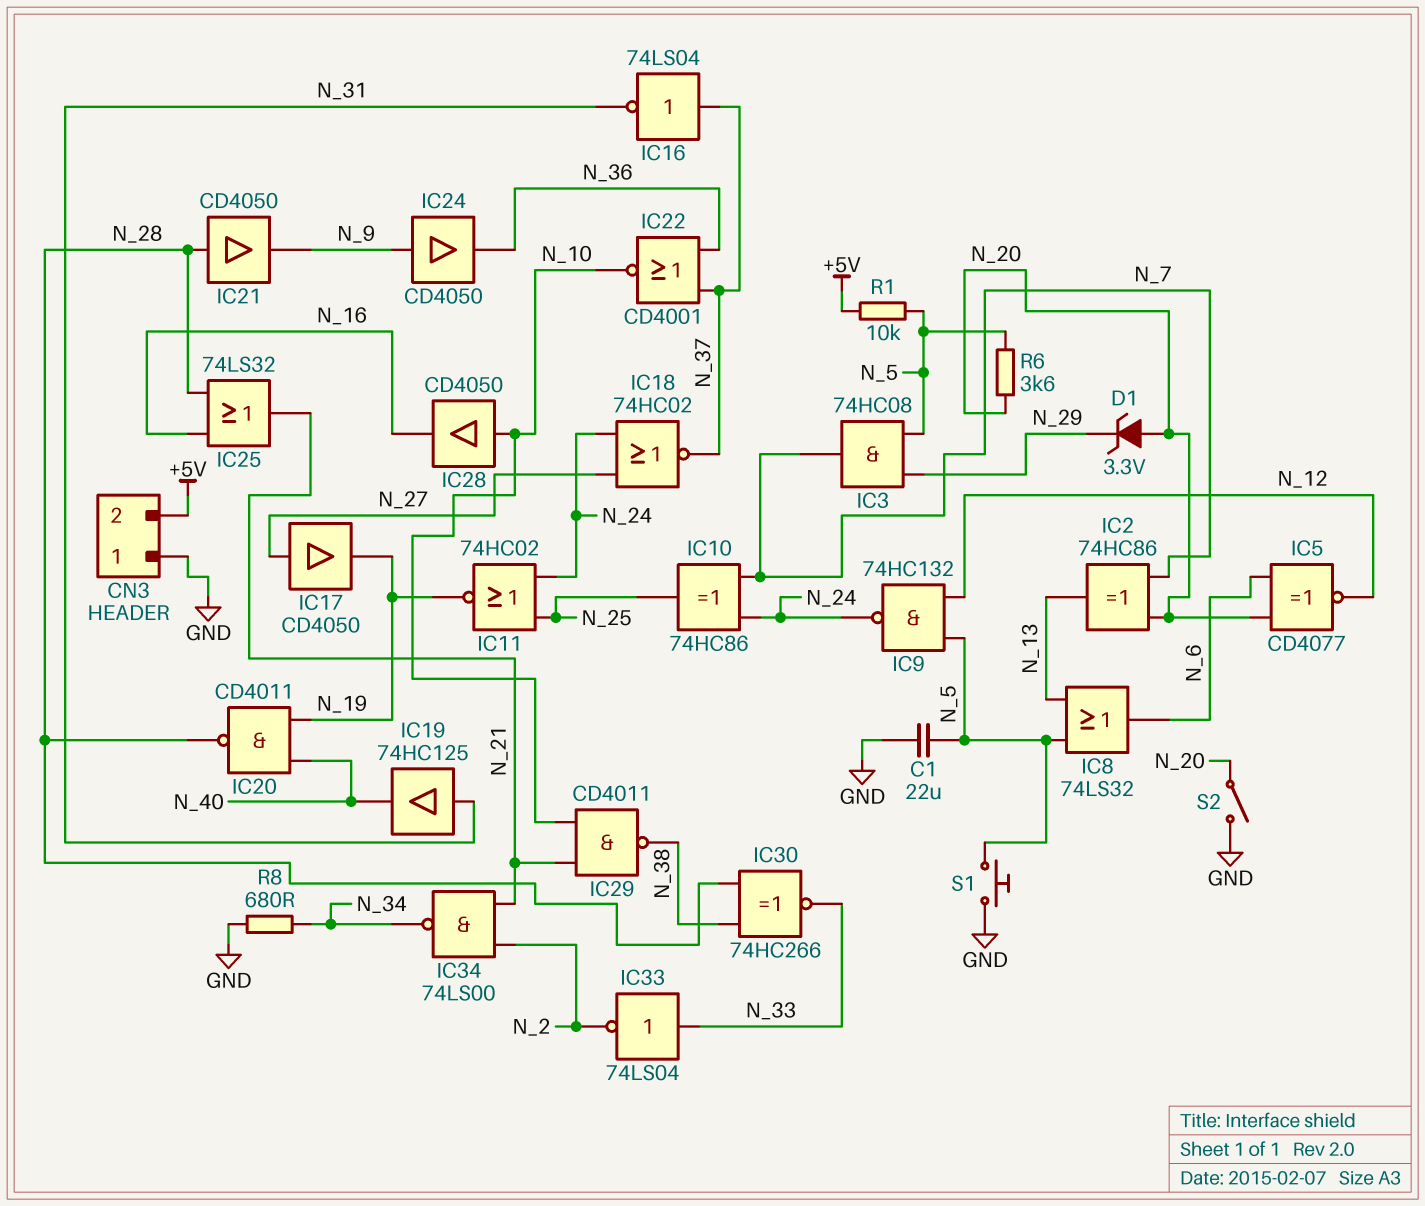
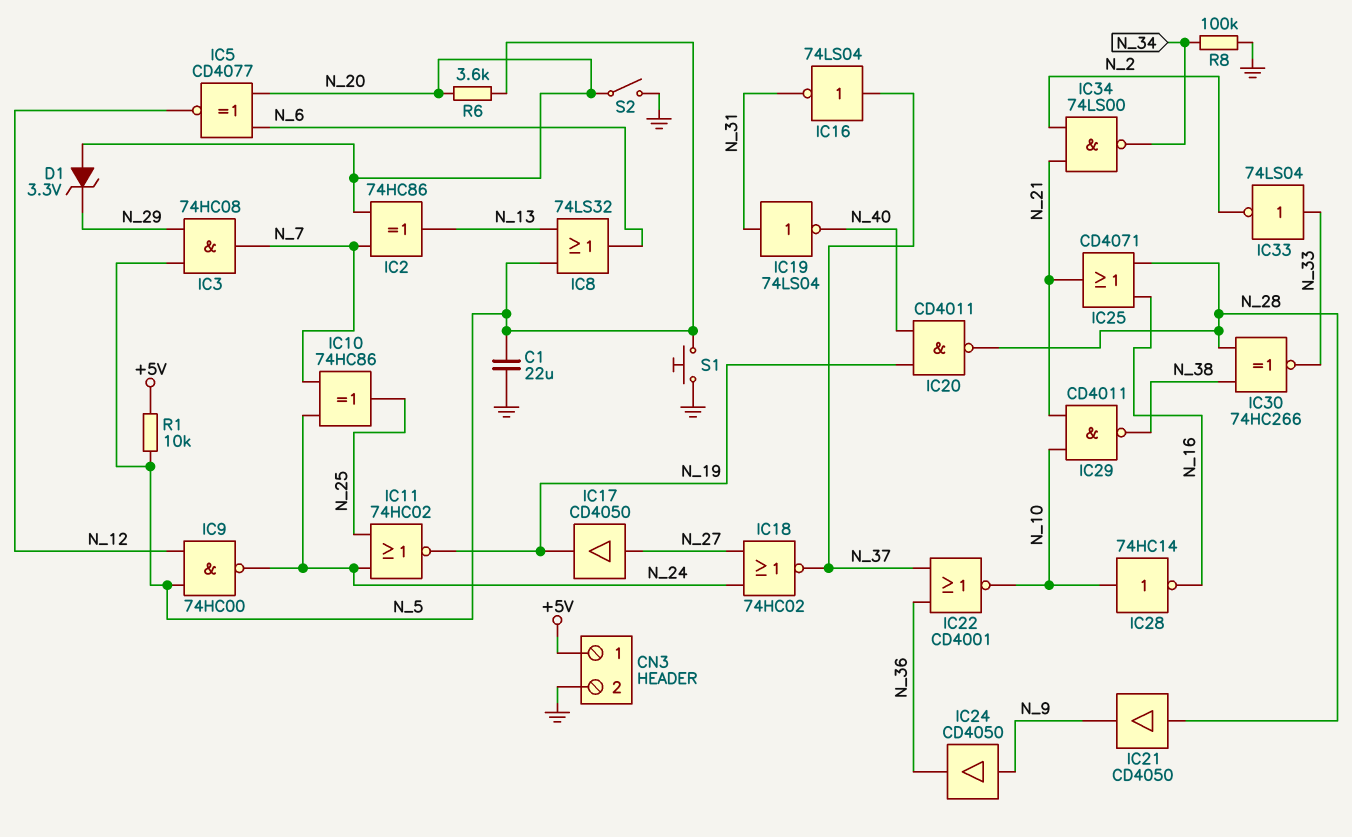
CN3 pin 1: GND -> +5V
CN3 pin 2: +5V -> GND
IC9: NAND 74HC132 (in N_5, in N_12, out N_24) -> NAND 74HC00 (in N_5, in N_12, out N_24)
IC19: buffer 74HC125 (in N_31, out N_40) -> NOT 74LS04 (in N_31, out N_40)
IC25: OR 74LS32 (in N_16, in N_28, out N_21) -> OR CD4071 (in N_16, in N_28, out N_21)
IC28: buffer CD4050 (in N_10, out N_16) -> NOT 74HC14 (in N_10, out N_16)
R8: 680 (GND, N_34) -> 100k (GND, N_34)

